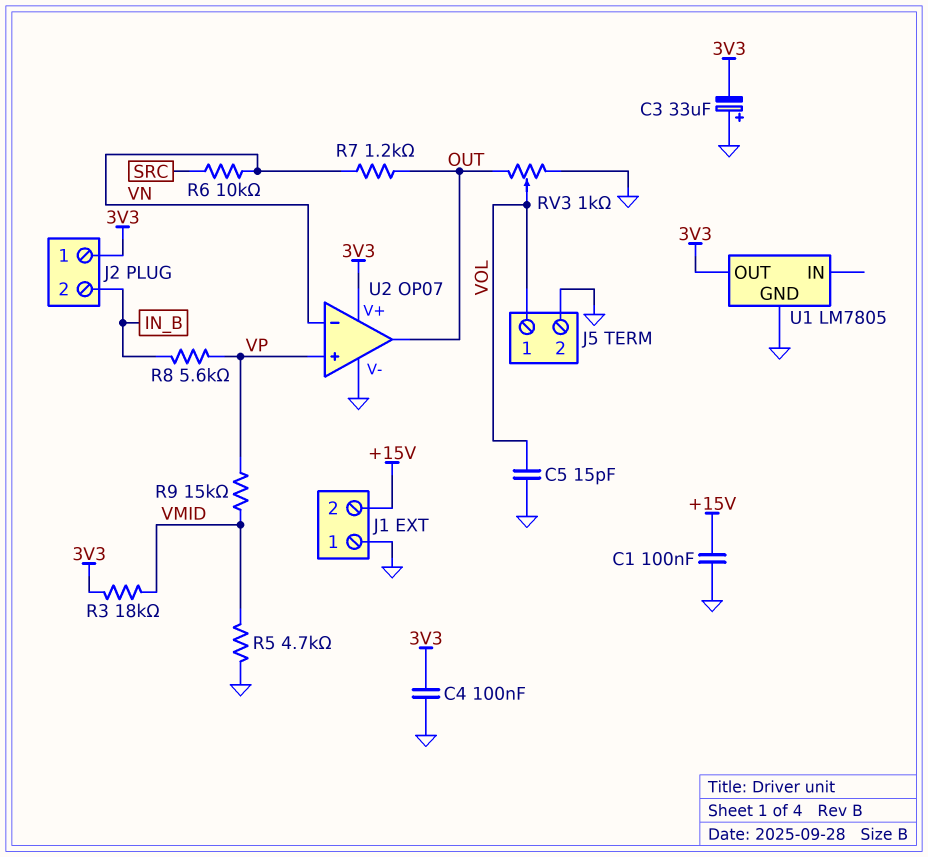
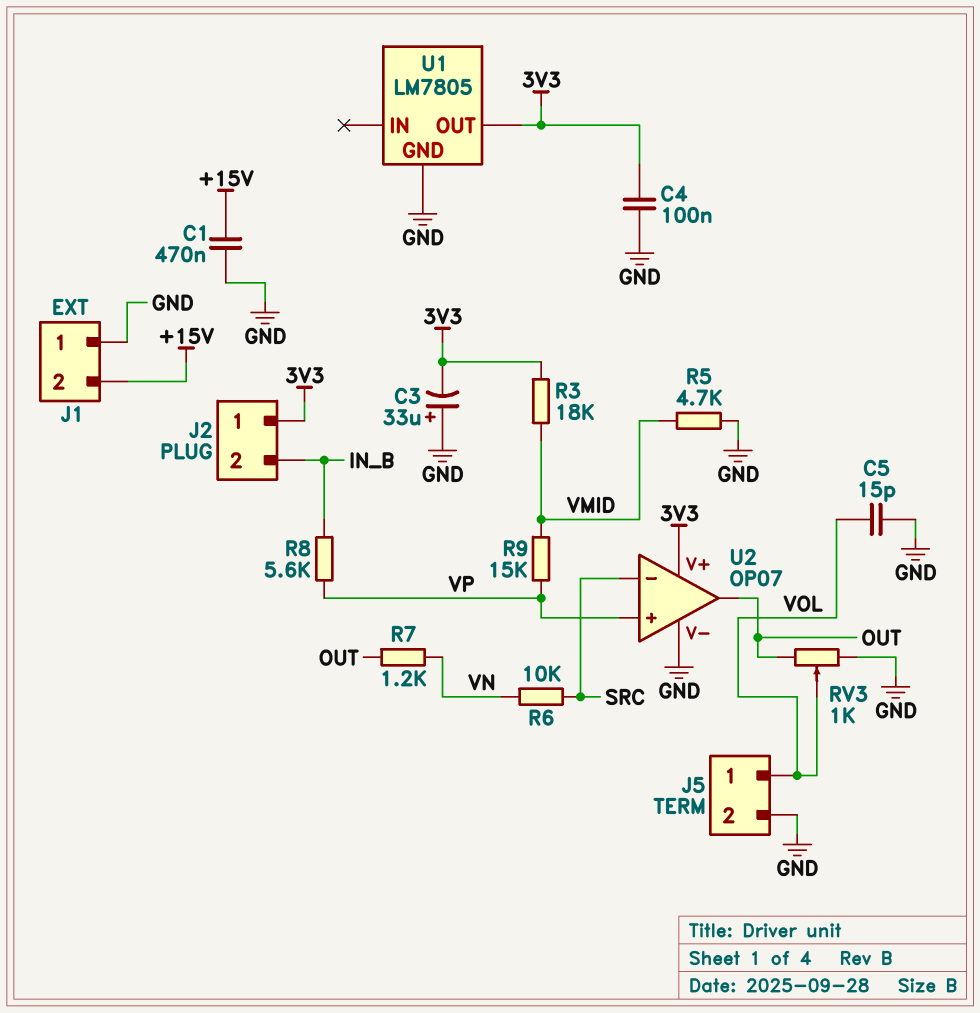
C1: 100nF (+15V, GND) -> 470nF (+15V, GND)
U2 pin in-: VN -> SRC

